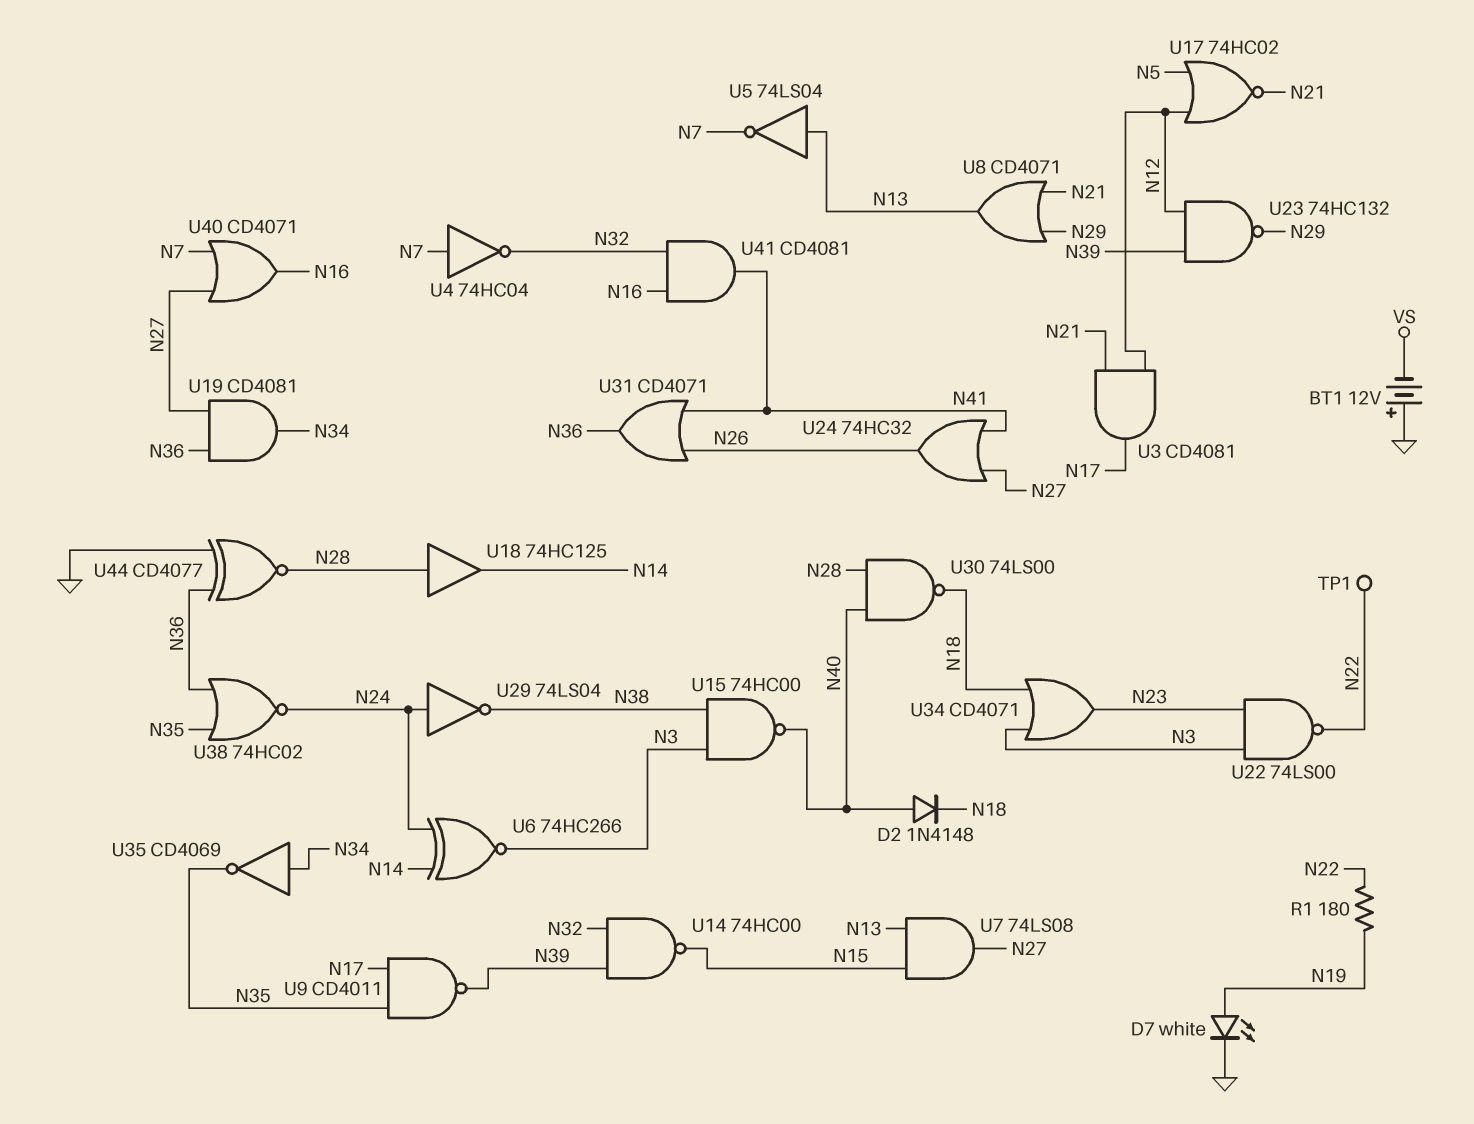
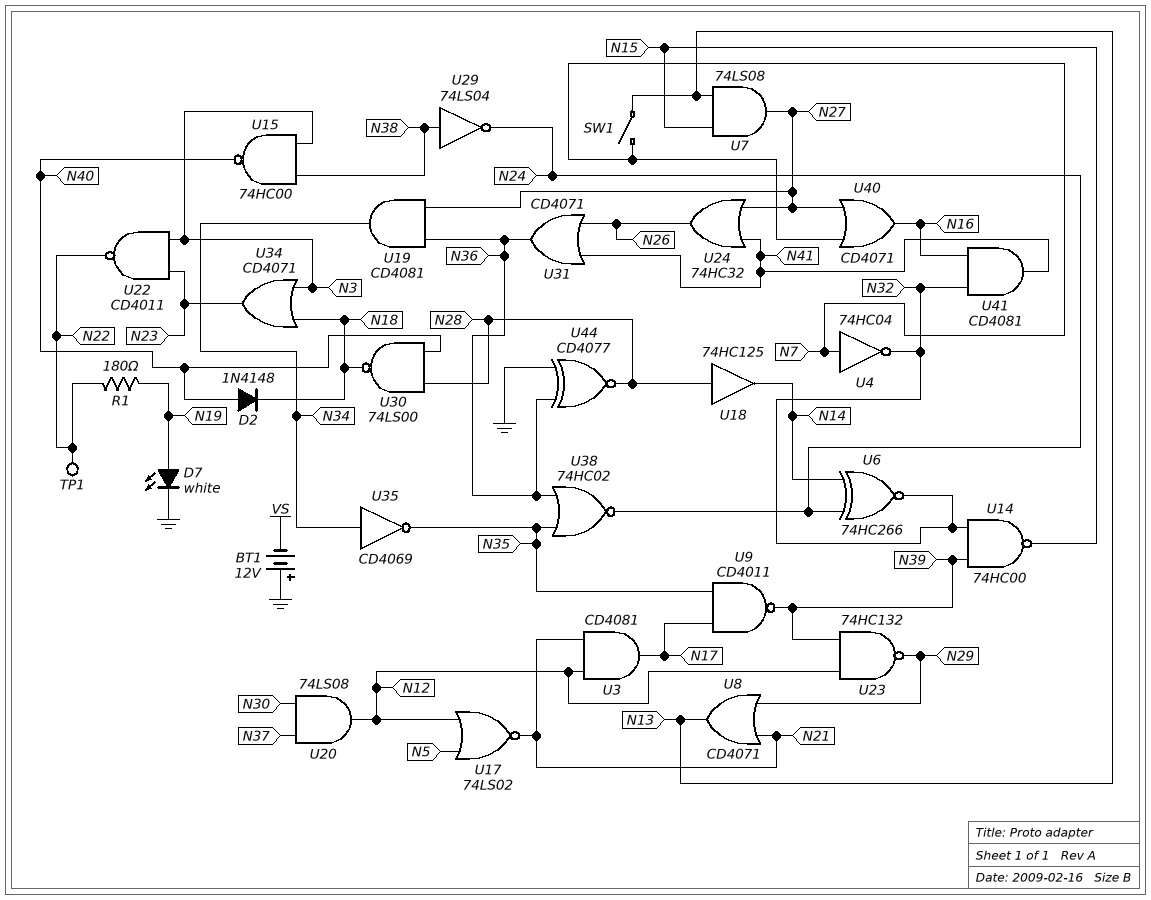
SW1: none -> switch (N7, N13)
U5: NOT 74LS04 (in N13, out N7) -> none
U6: XNOR 74HC266 (in N14, in N24, out N3) -> XNOR 74HC266 (in N14, in N24, out N32)
U17: NOR 74HC02 (in N5, in N12, out N21) -> NOR 74LS02 (in N5, in N12, out N21)
U20: none -> AND 74LS08 (in N30, in N37, out N12)
U22: NAND 74LS00 (in N3, in N23, out N22) -> NAND CD4011 (in N3, in N23, out N22)
U29: NOT 74LS04 (in N24, out N38) -> NOT 74LS04 (in N38, out N24)

